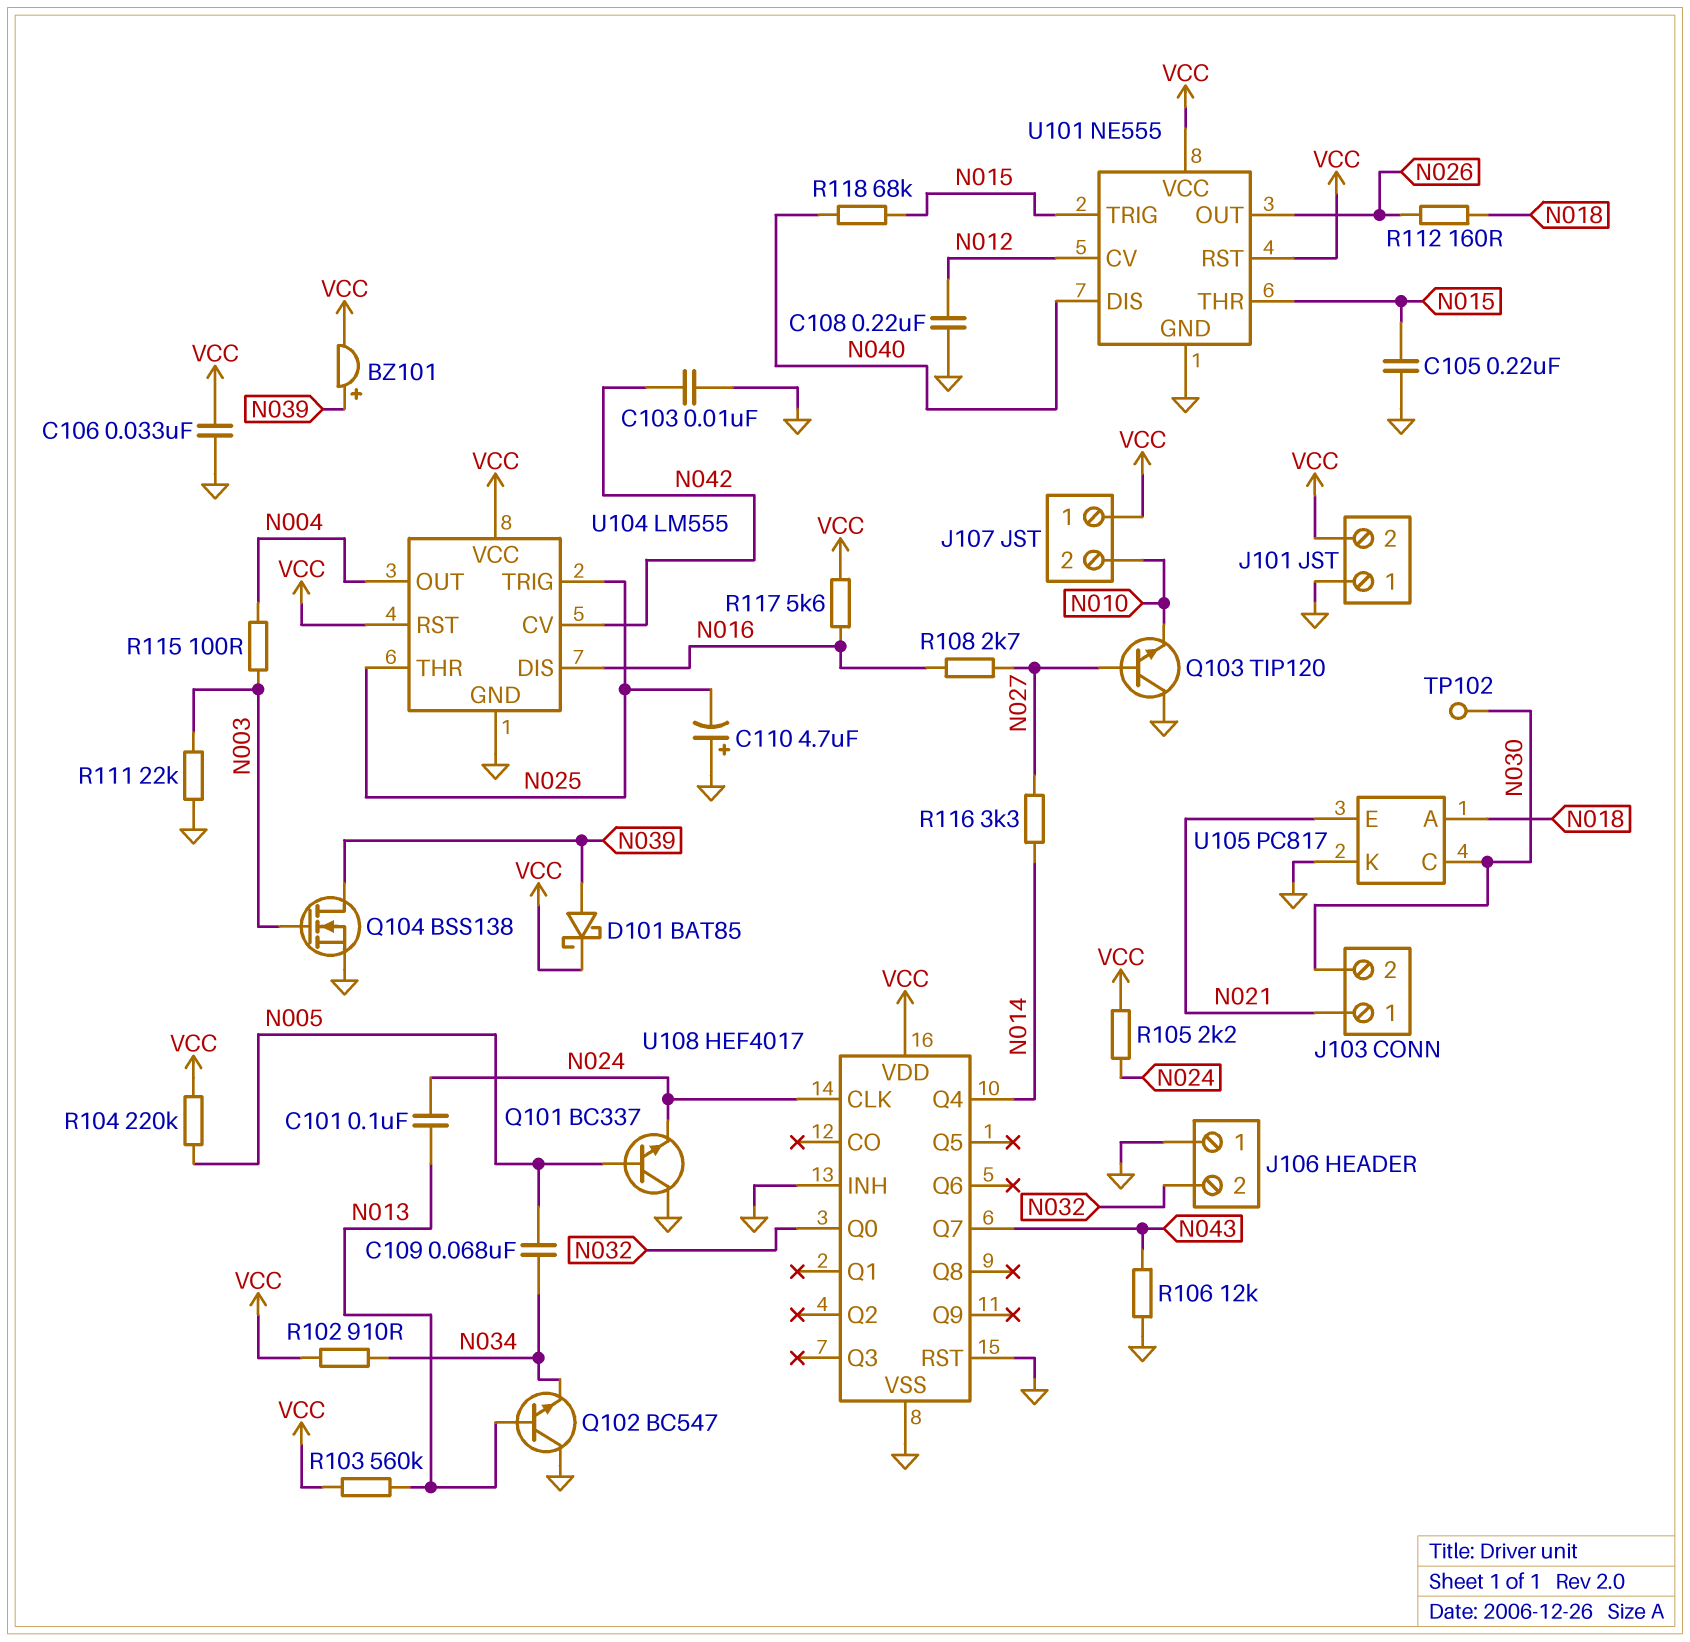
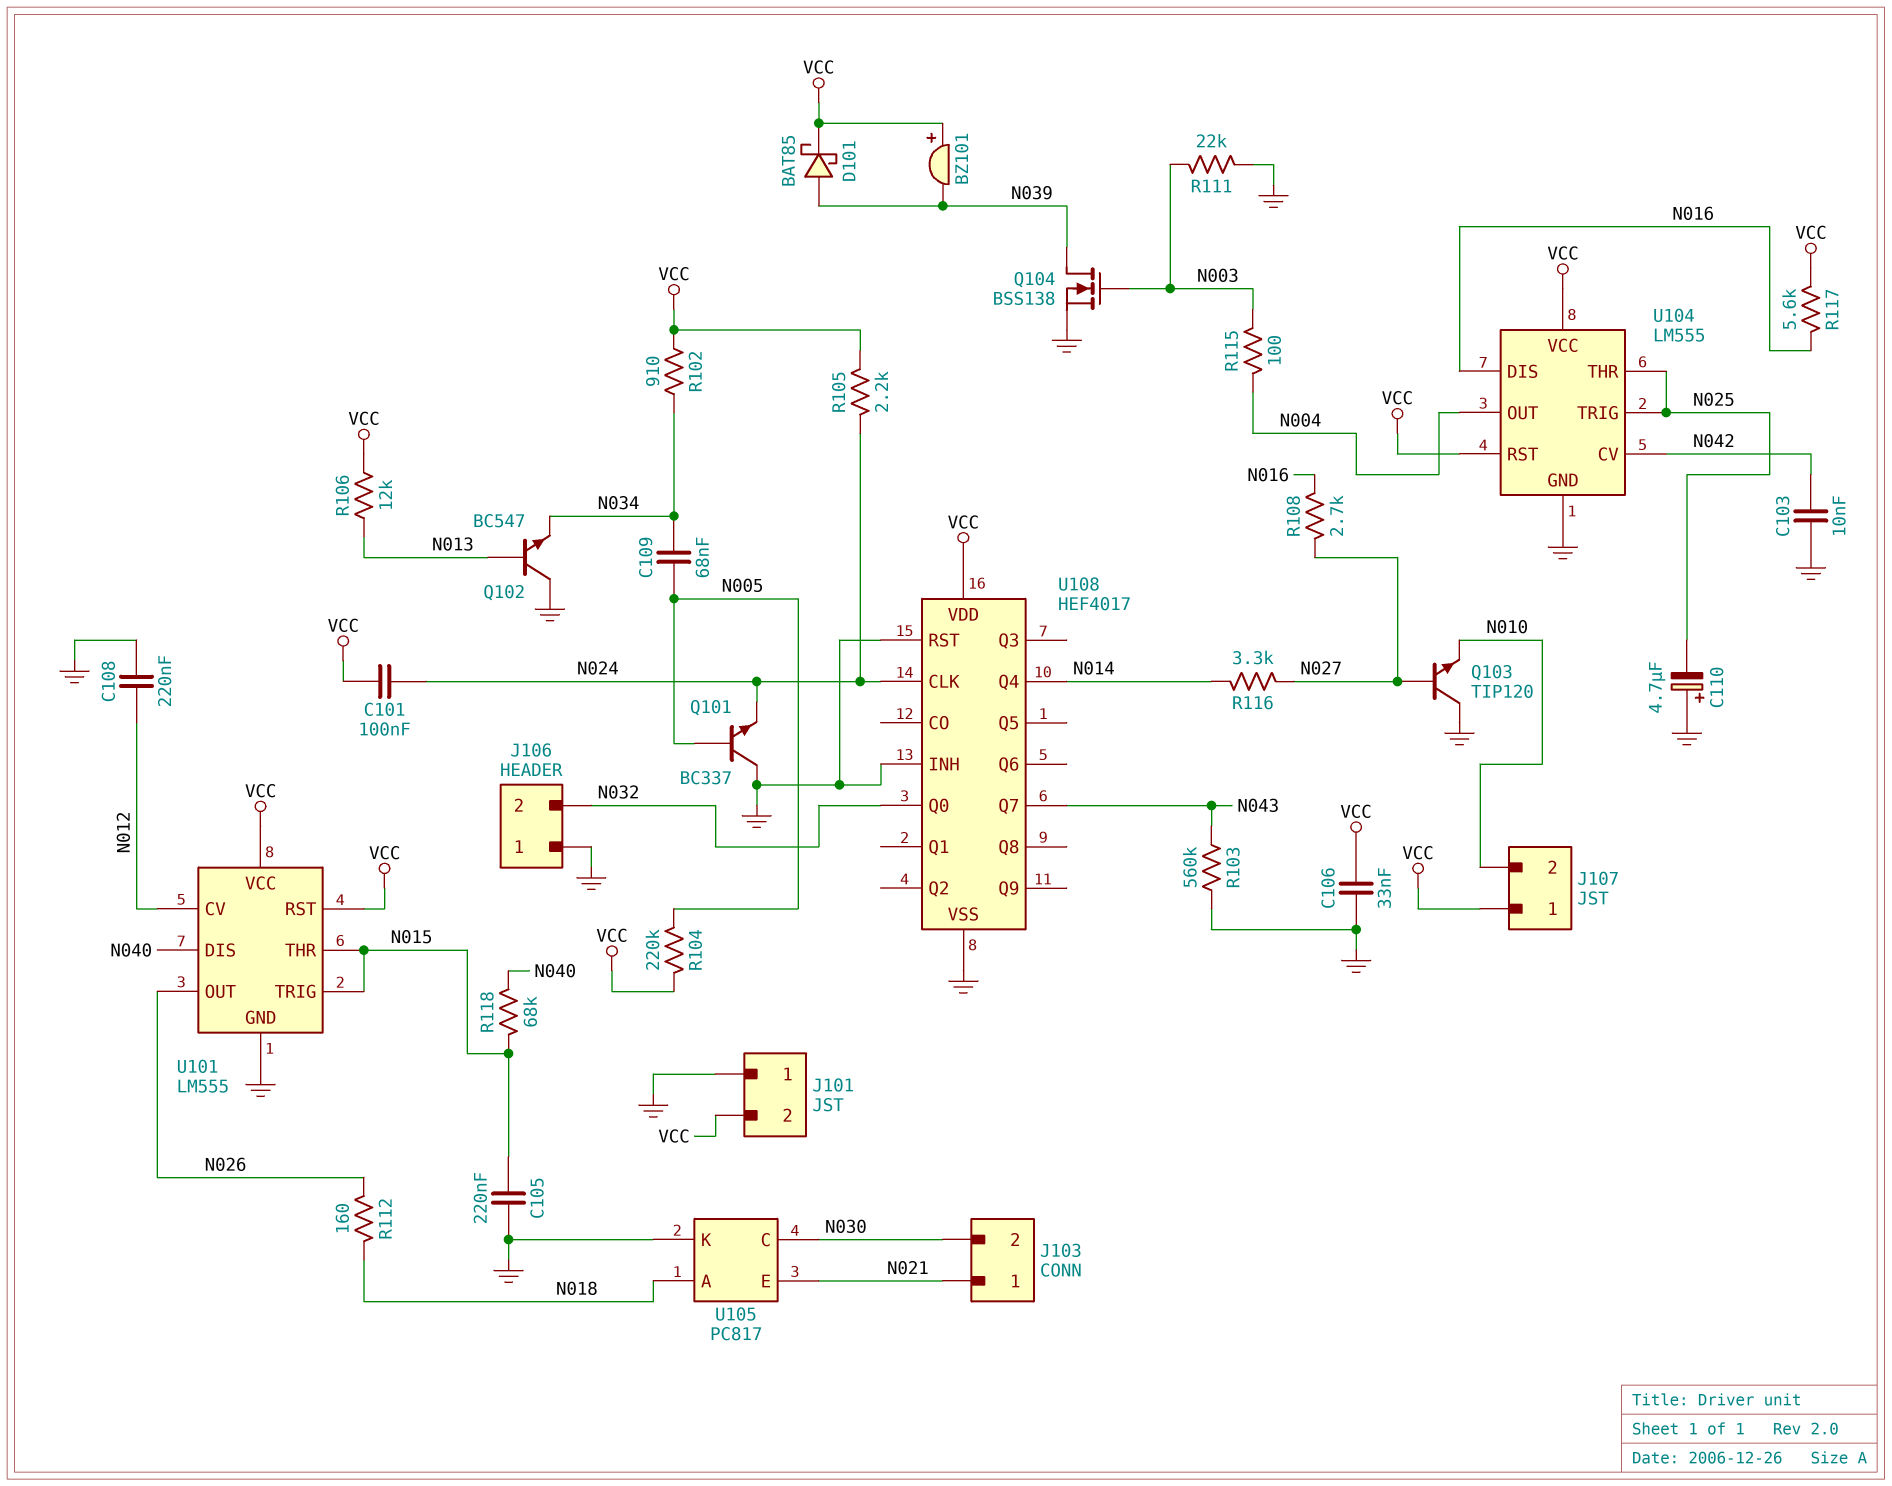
BZ101: buzzer (plus N039, minus VCC) -> buzzer (plus VCC, minus N039)
C101: 100nF (N013, N024) -> 100nF (N024, VCC)
R103: 560k (N013, VCC) -> 560k (GND, N043)
R106: 12k (GND, N043) -> 12k (N013, VCC)
TP102: test point (N030) -> none
U101: NE555 -> LM555

